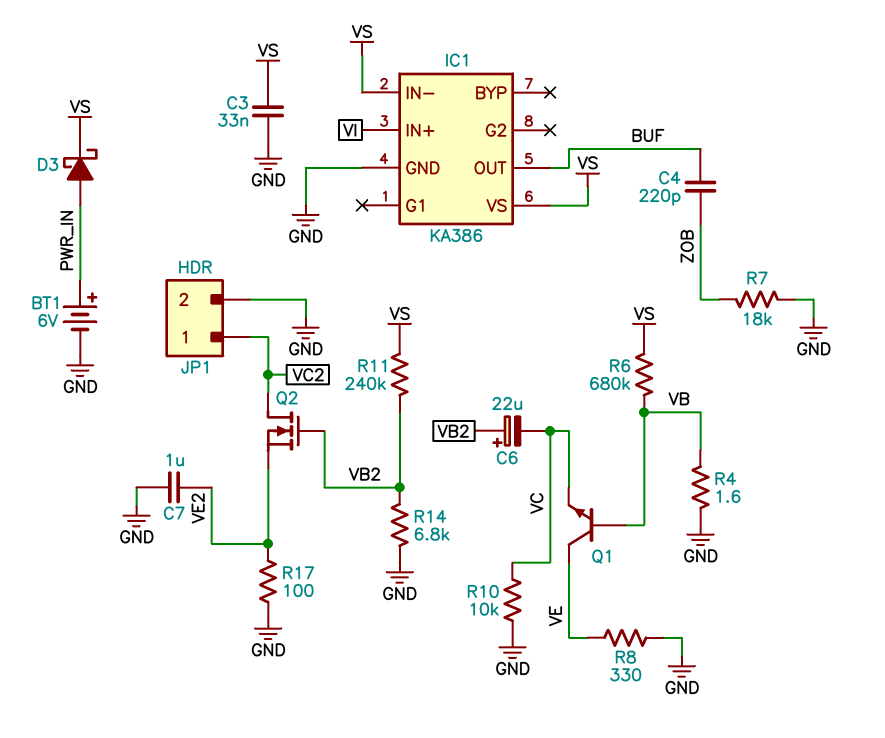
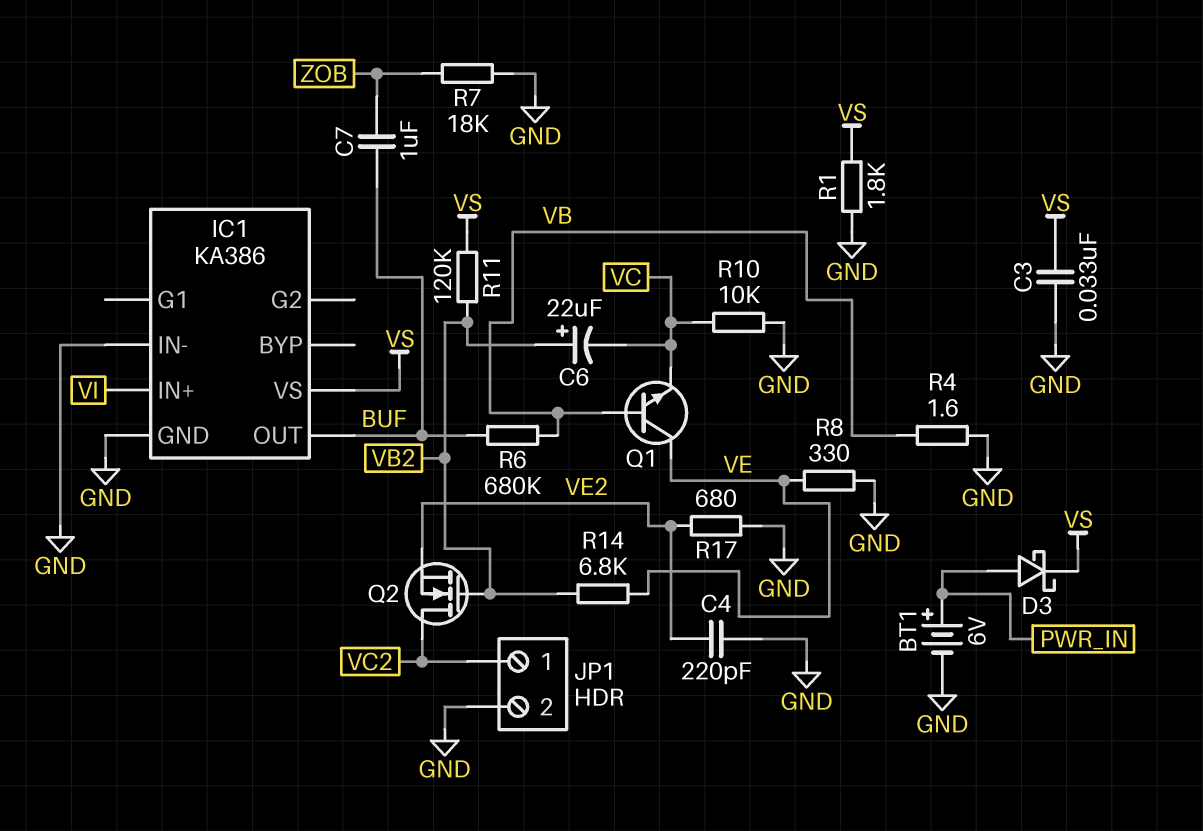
C4: 220pF (BUF, ZOB) -> 220pF (GND, VE2)
C7: 1uF (GND, VE2) -> 1uF (BUF, ZOB)
IC1 pin IN-: VS -> GND
R1: none -> 1.8k (GND, VS)
R6: 680k (VB, VS) -> 680k (BUF, VB)
R11: 240k (VB2, VS) -> 120k (VB2, VS)
R14: 6.8k (GND, VB2) -> 6.8k (VB2, VE)
R17: 100 (GND, VE2) -> 680 (GND, VE2)

